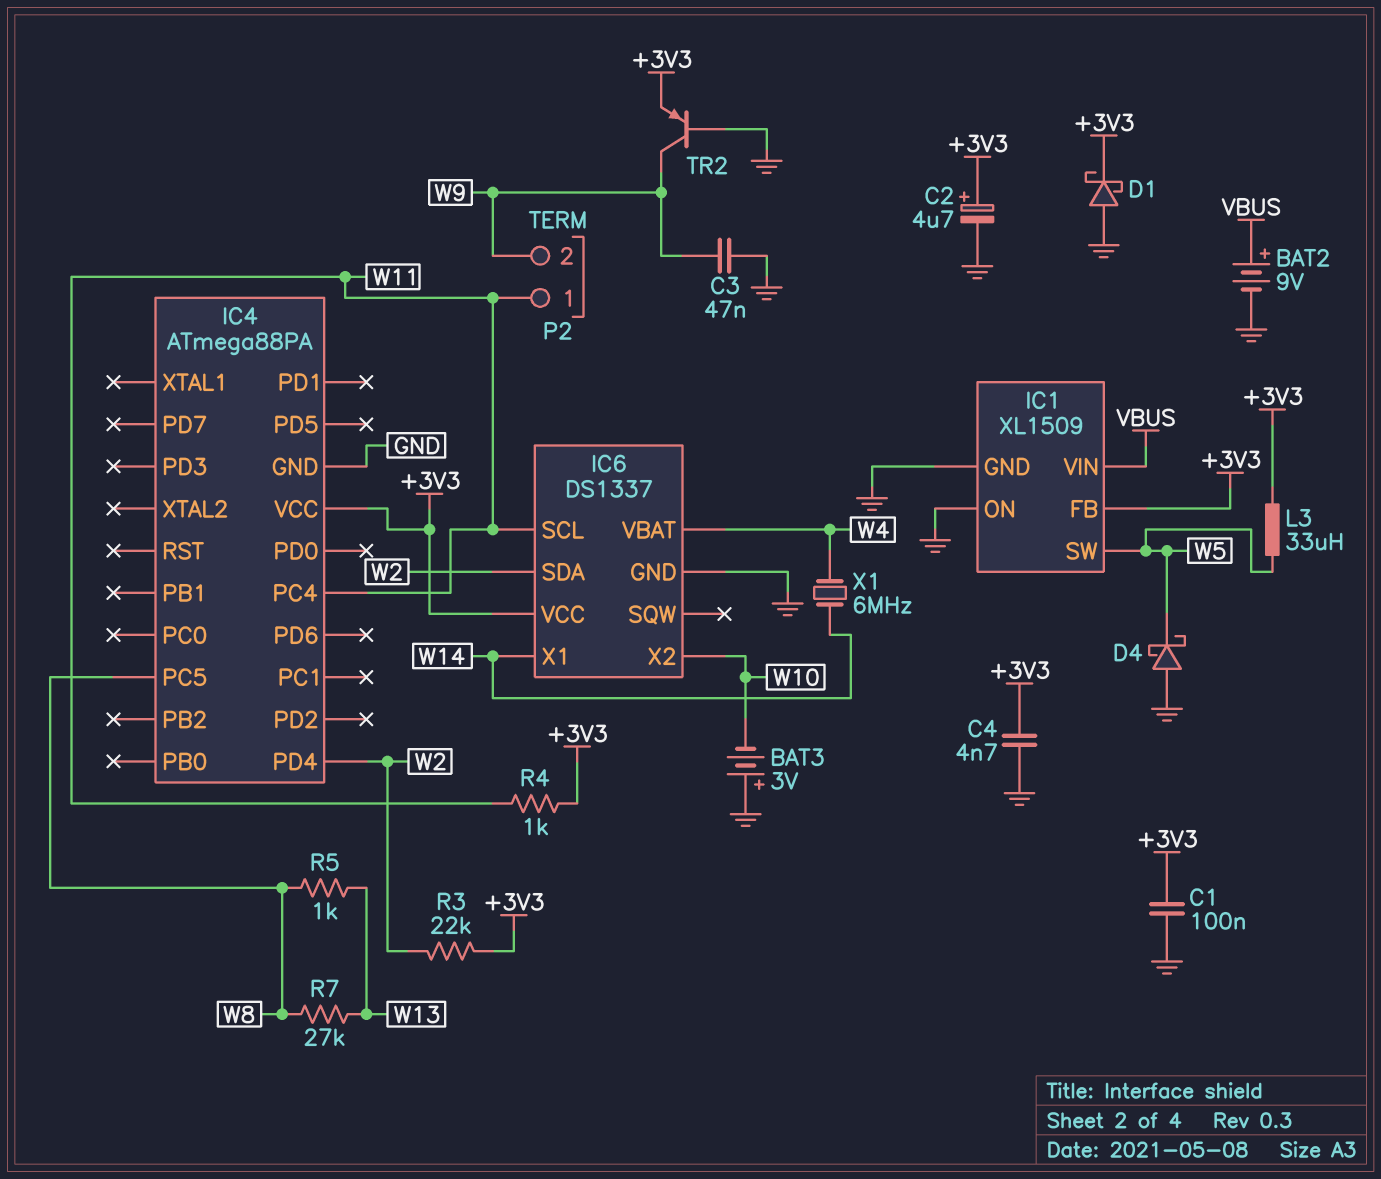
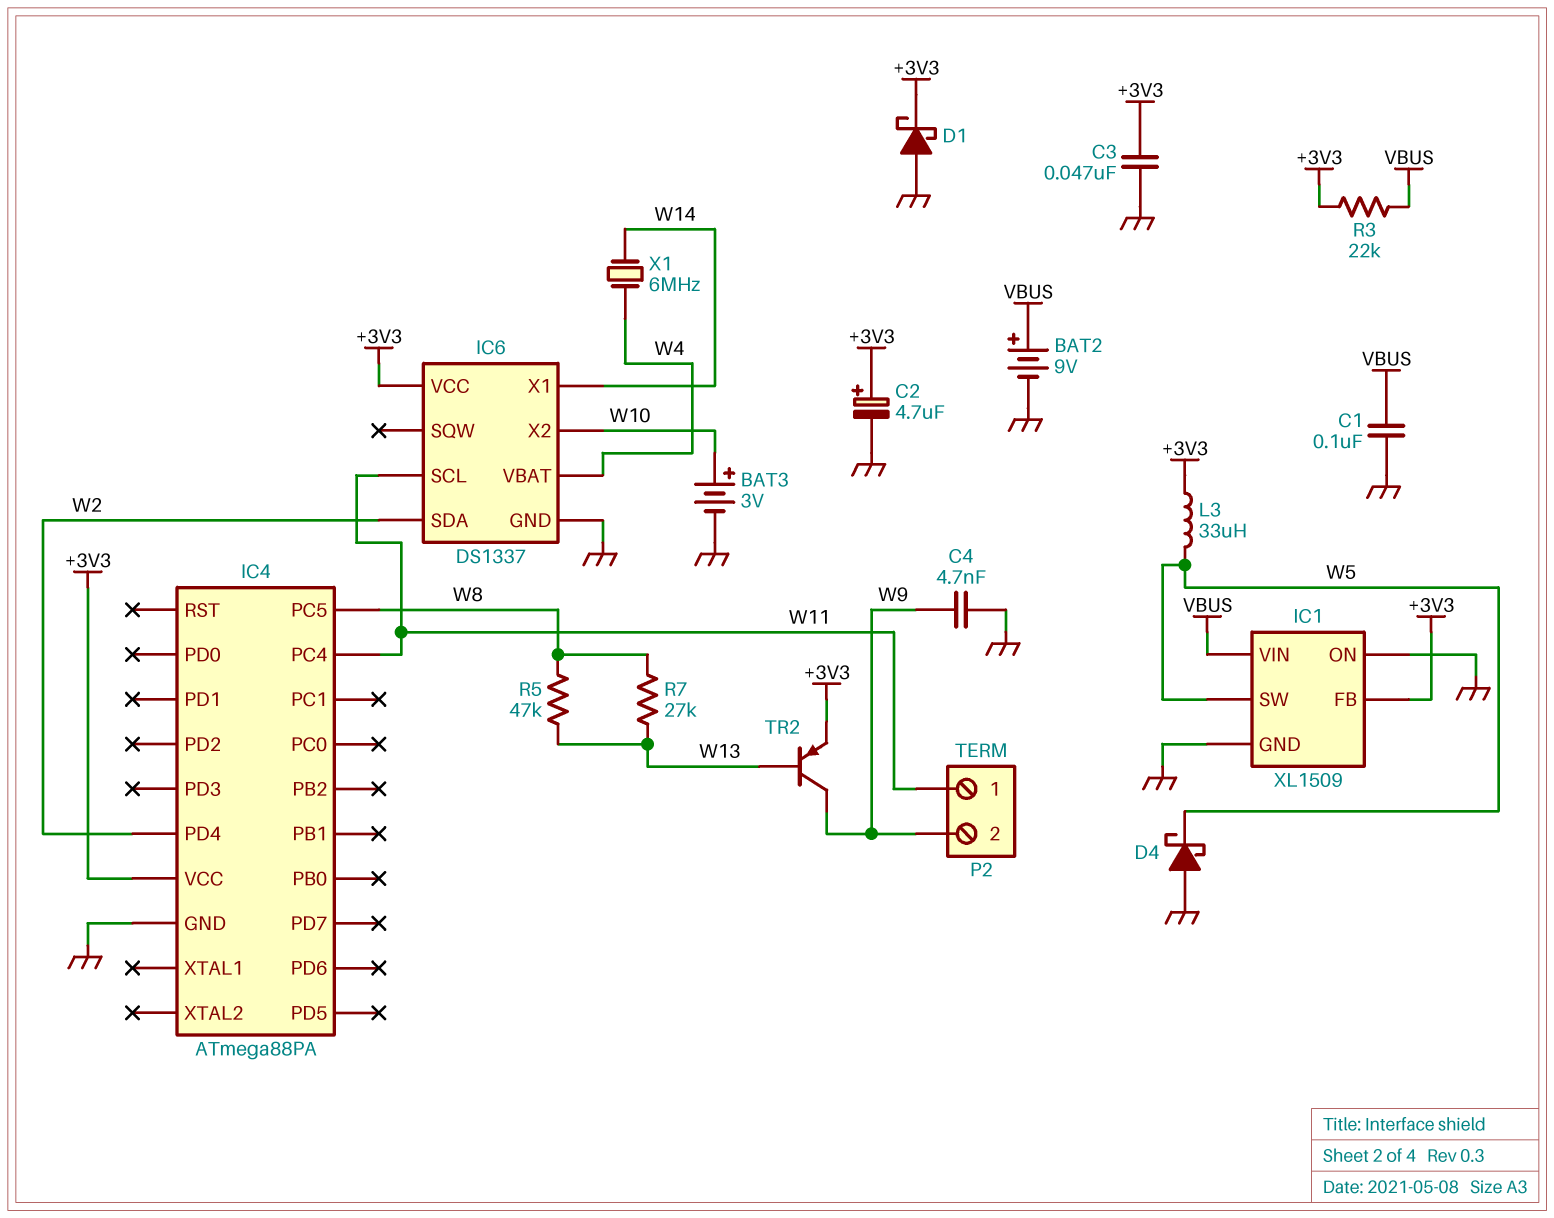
BAT3: 3V (plus GND, minus W10) -> 3V (plus W10, minus GND)
C1: 100nF (+3V3, GND) -> 100nF (GND, VBUS)
C3: 47nF (GND, W9) -> 47nF (+3V3, GND)
C4: 4.7nF (+3V3, GND) -> 4.7nF (GND, W9)
R3: 22k (+3V3, W2) -> 22k (+3V3, VBUS)
R4: 1k (+3V3, W11) -> none
R5: 1k (W8, W13) -> 47k (W8, W13)
TR2: PNP (B GND, C W9, E +3V3) -> PNP (B W13, C W9, E +3V3)

